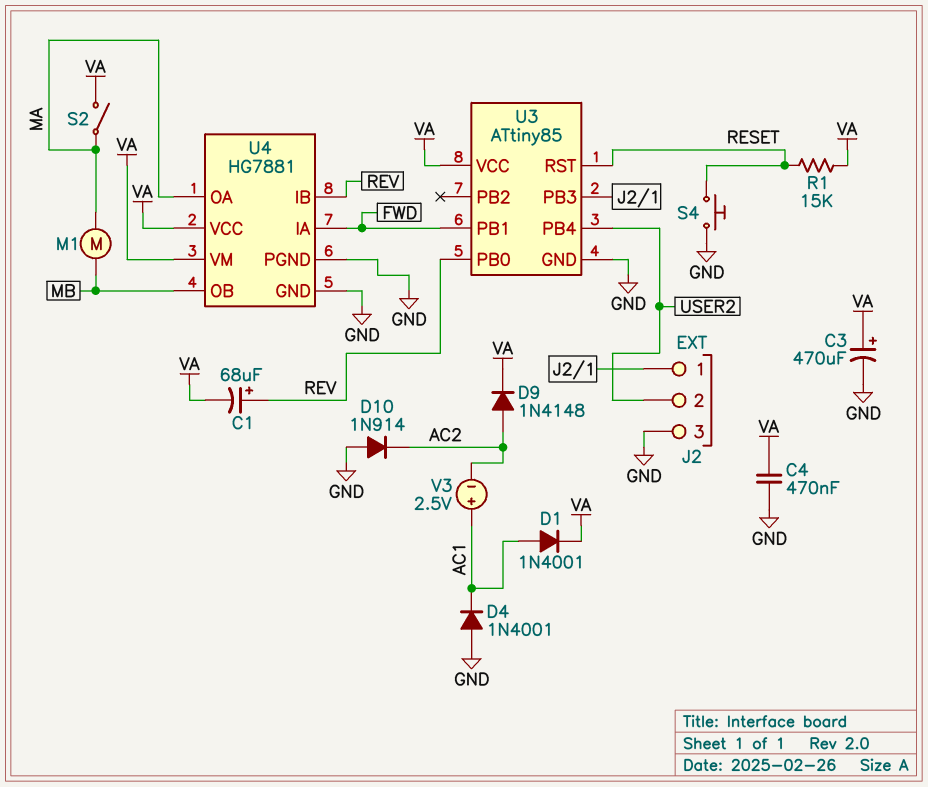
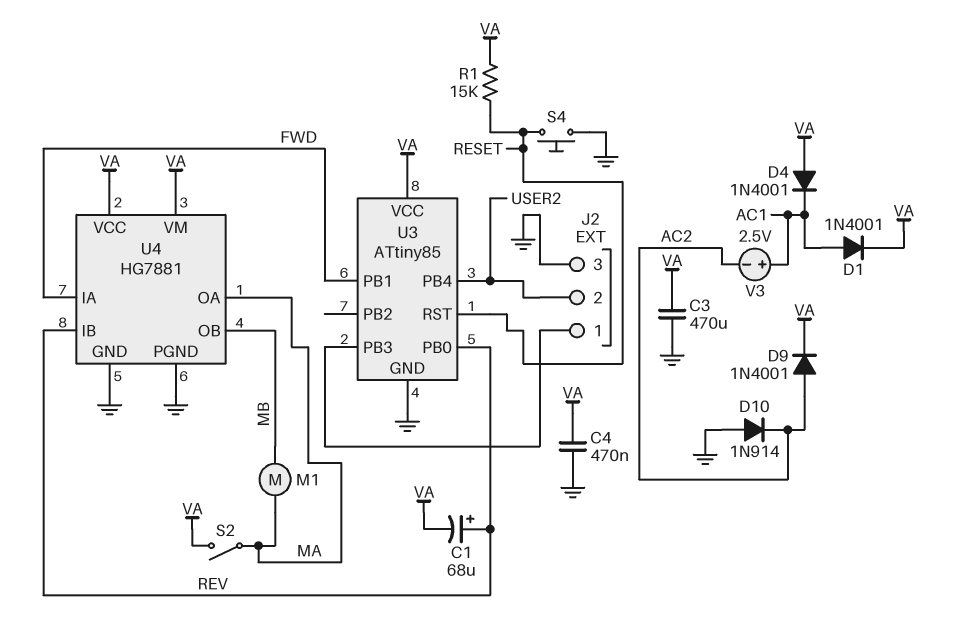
C3: 470uF (plus VA, minus GND) -> 470uF (GND, VA)
D4: diode 1N4001 (A GND, K AC1) -> diode 1N4001 (A VA, K AC1)
D9: diode 1N4148 (A AC2, K VA) -> diode 1N4001 (A AC2, K VA)

